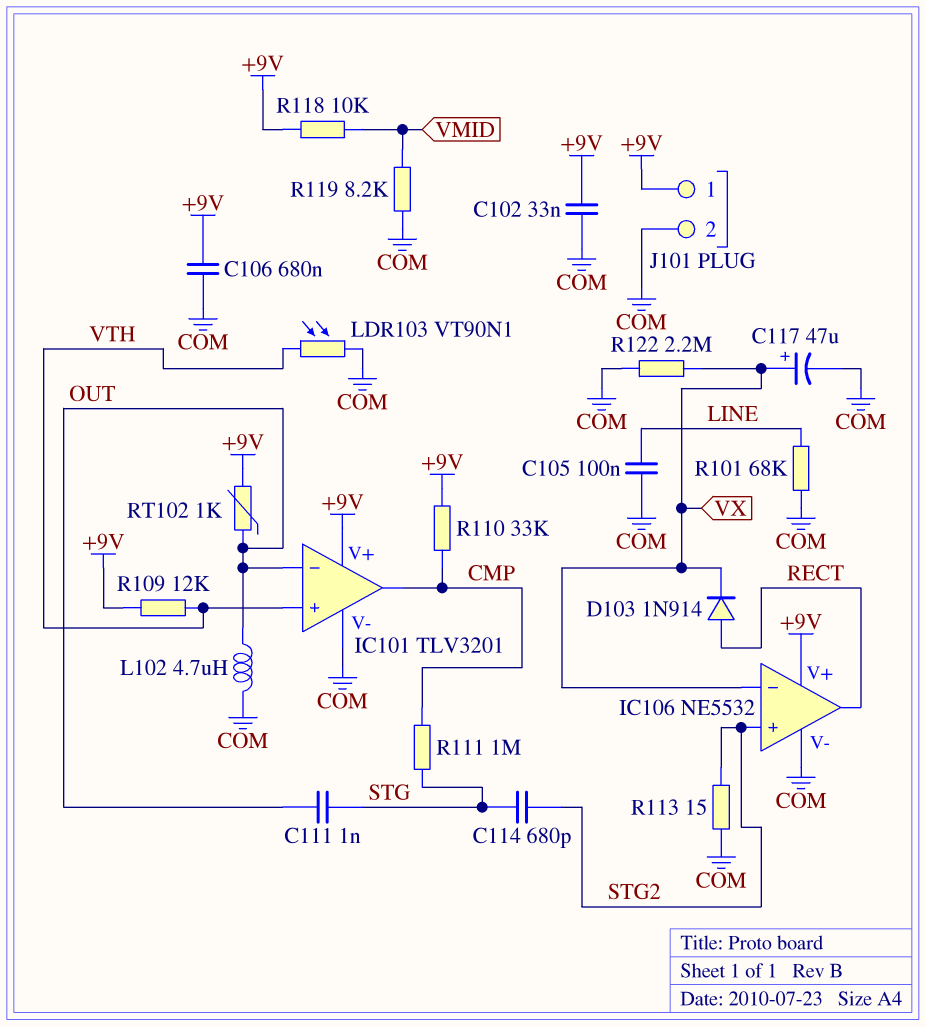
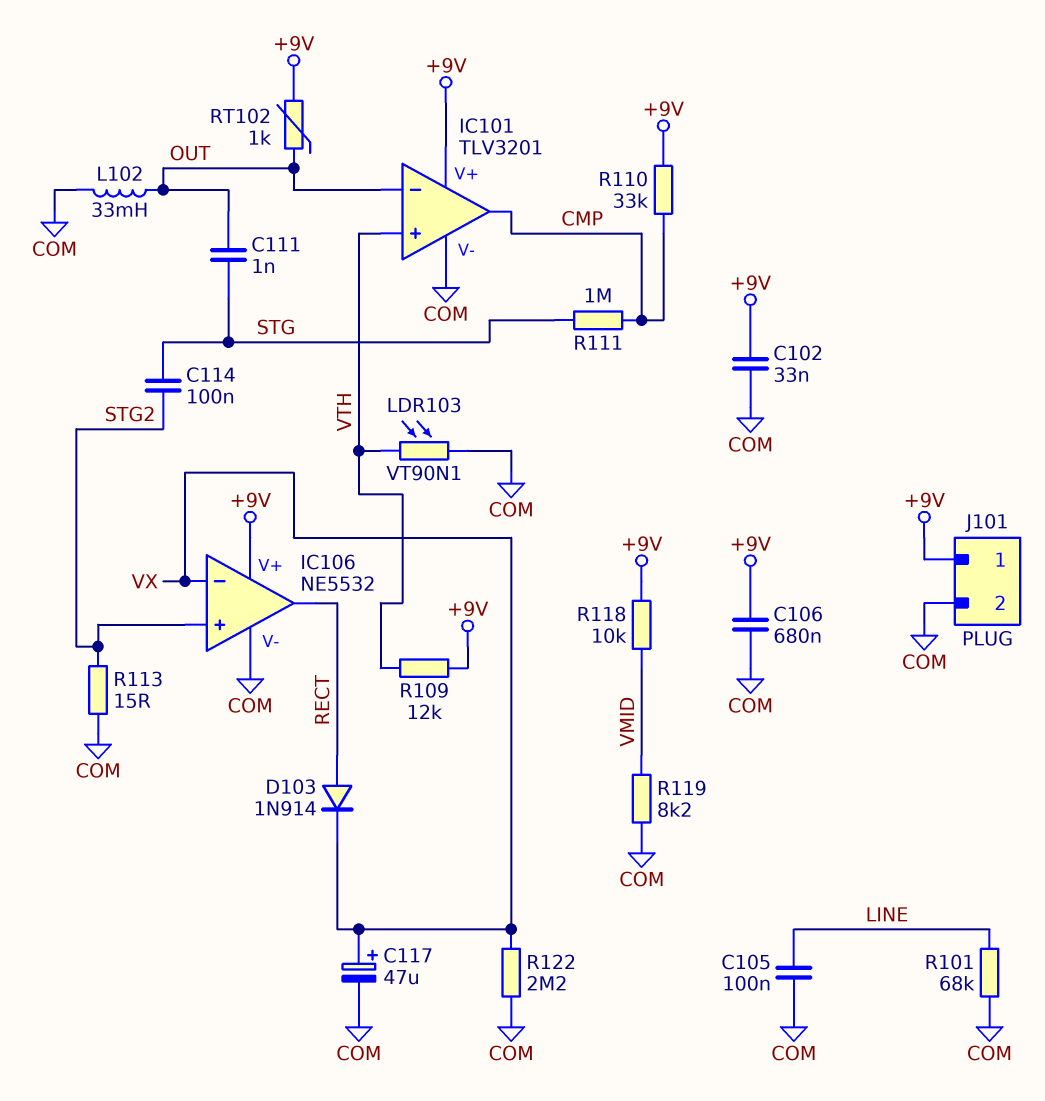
C114: 680pF (STG, STG2) -> 100nF (STG, STG2)
L102: 4.7uH (COM, OUT) -> 33mH (COM, OUT)

